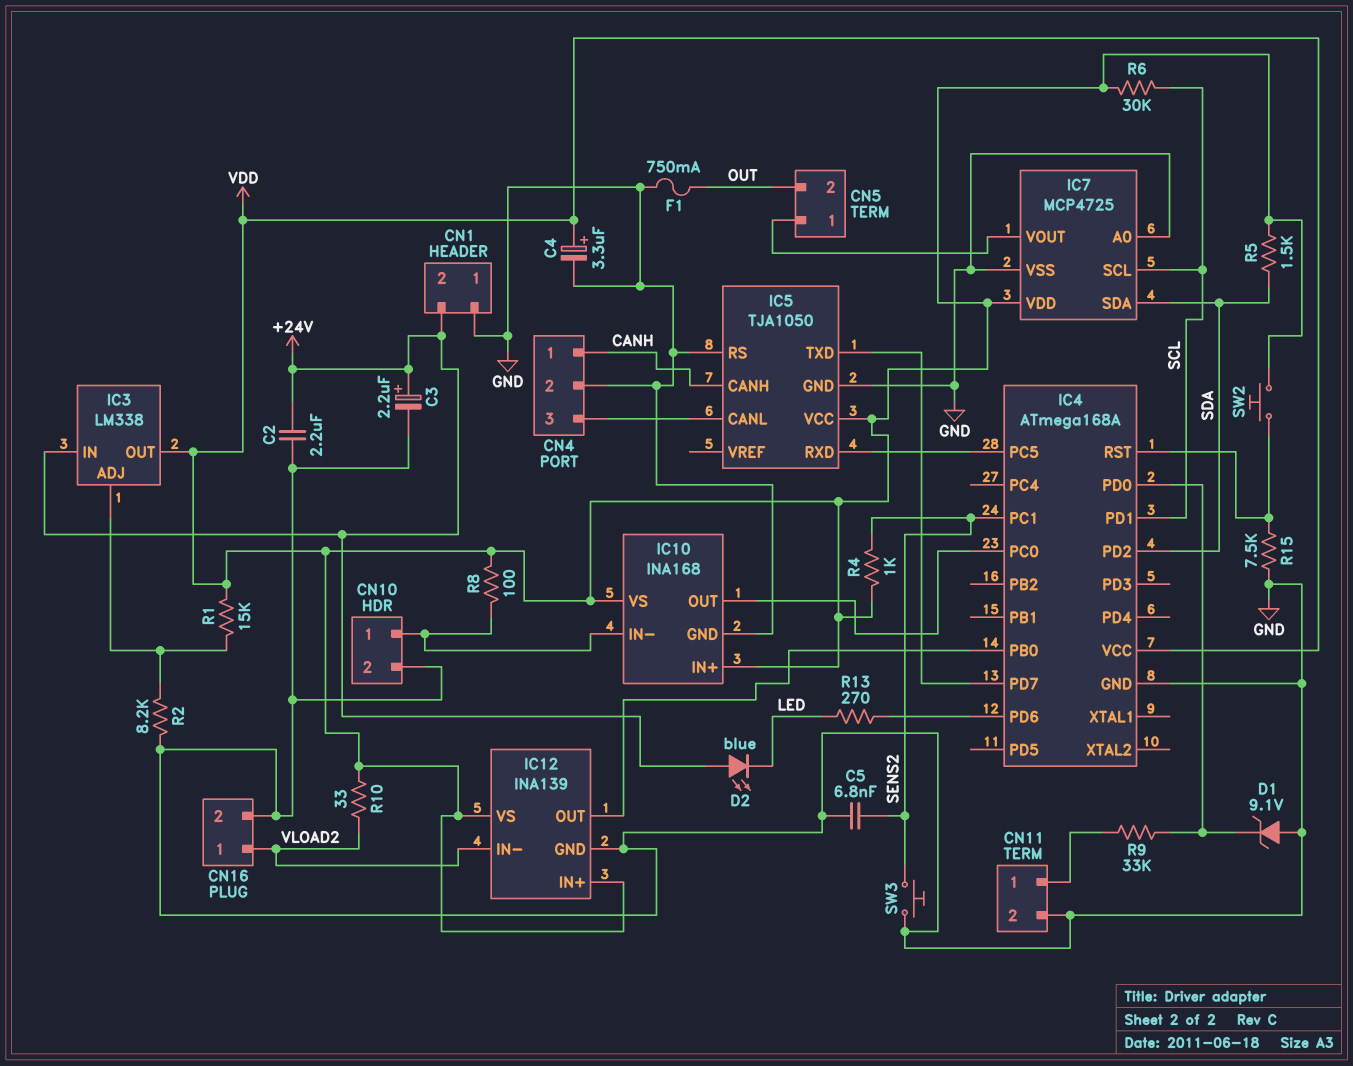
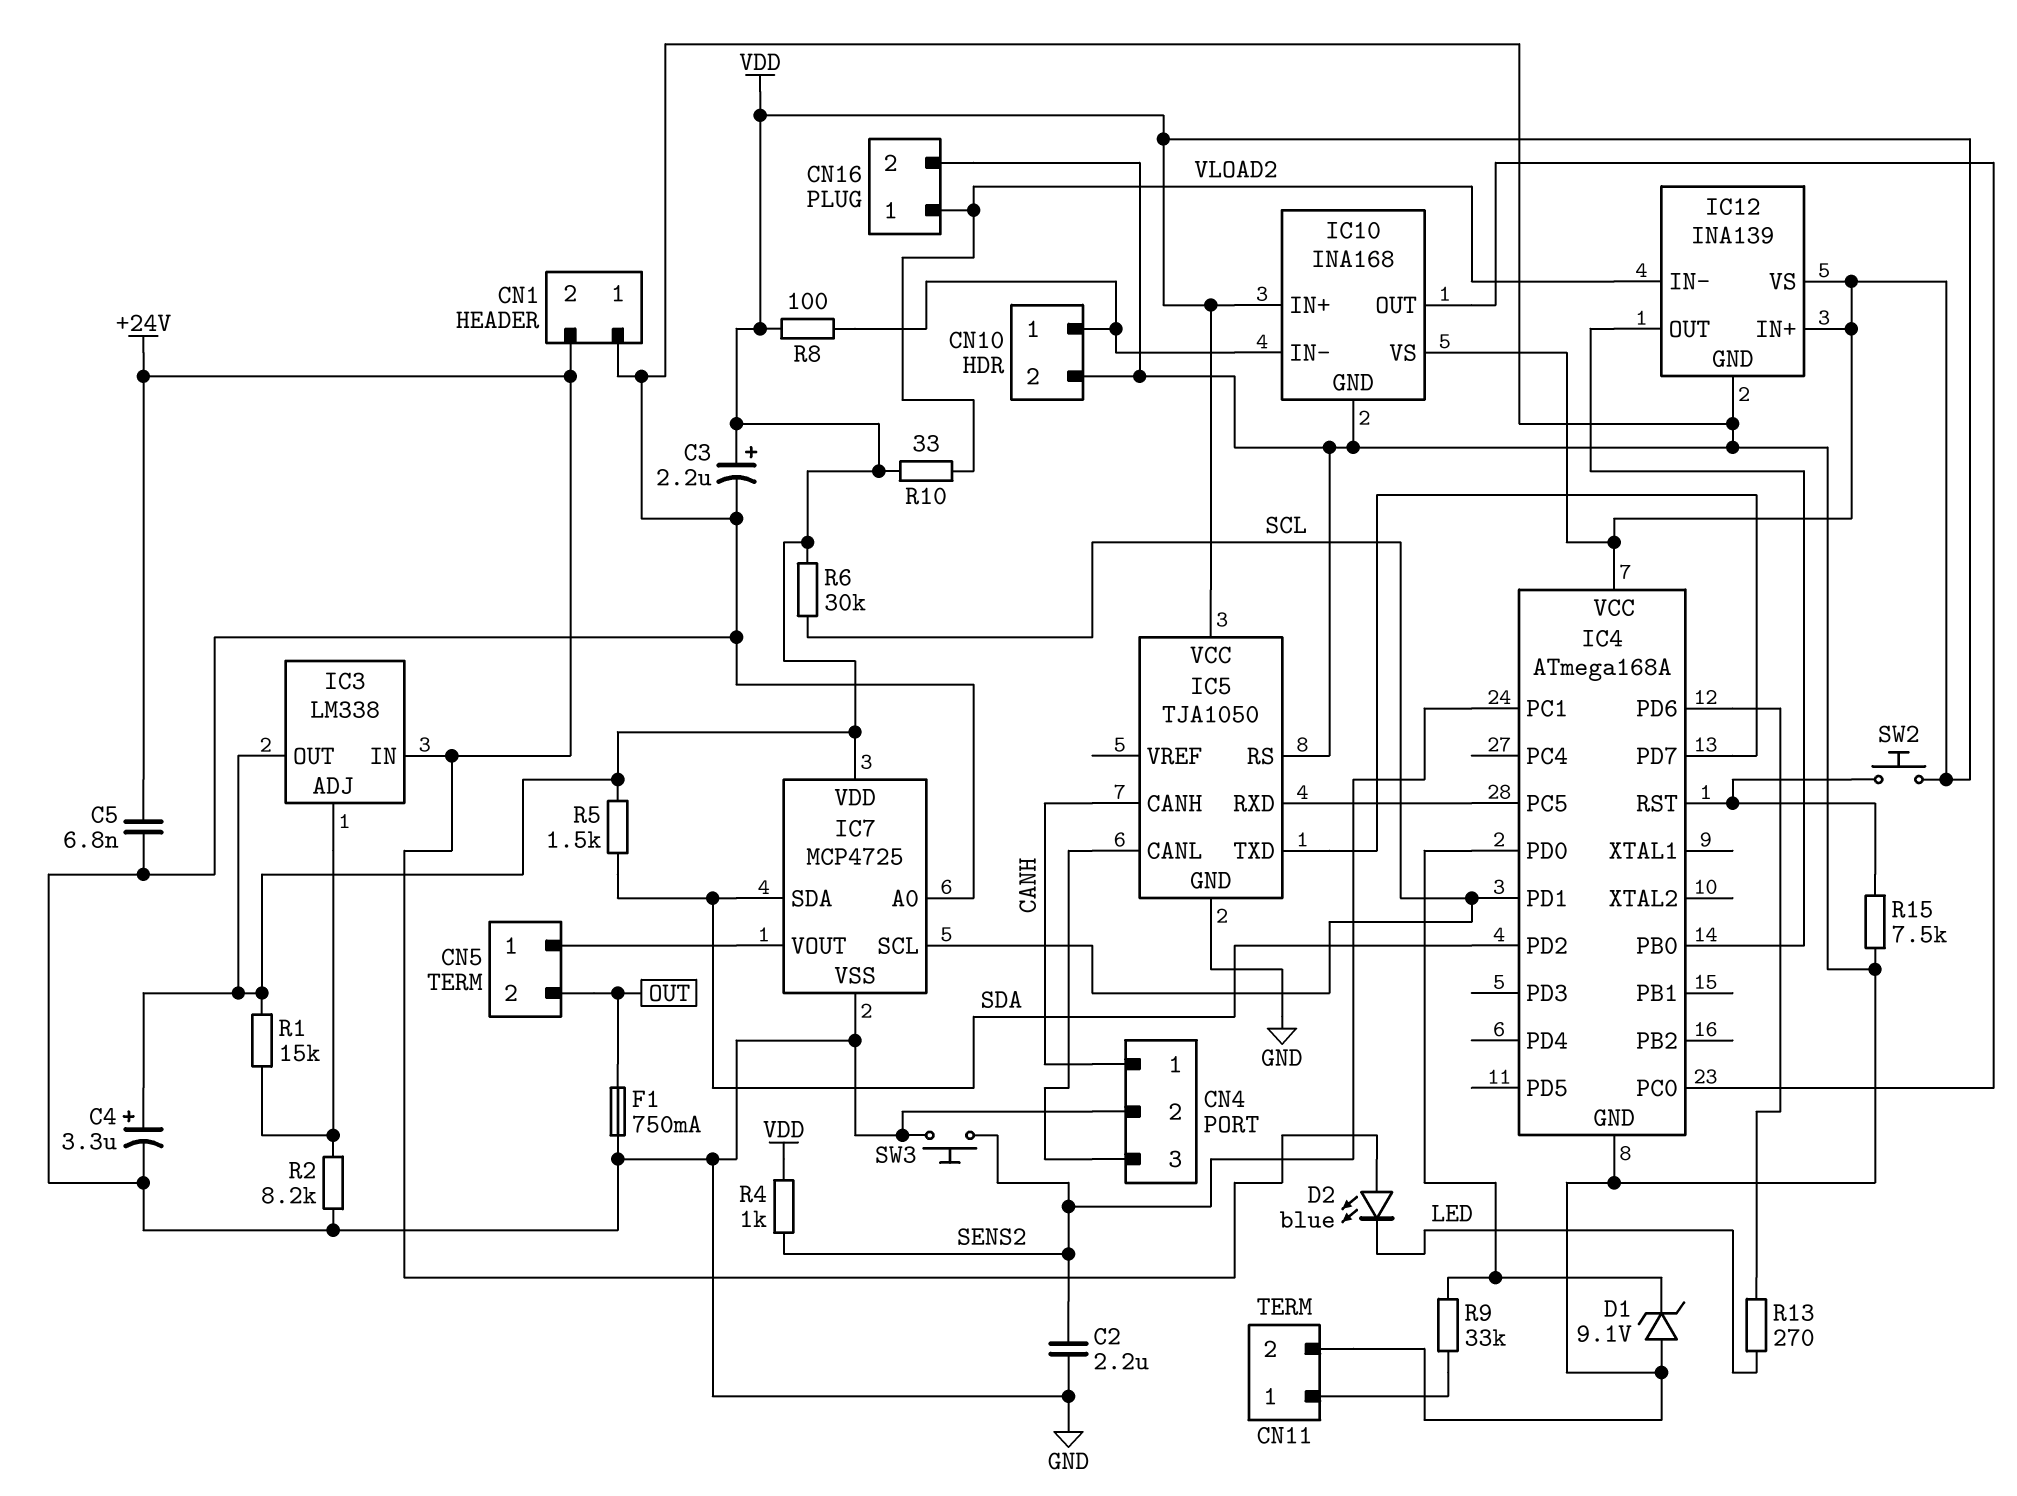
C2: 2.2uF (+24V, GND) -> 2.2uF (GND, SENS2)
C3: 2.2uF (plus +24V, minus GND) -> 2.2uF (plus VDD, minus GND)
C5: 6.8nF (GND, SENS2) -> 6.8nF (+24V, GND)

